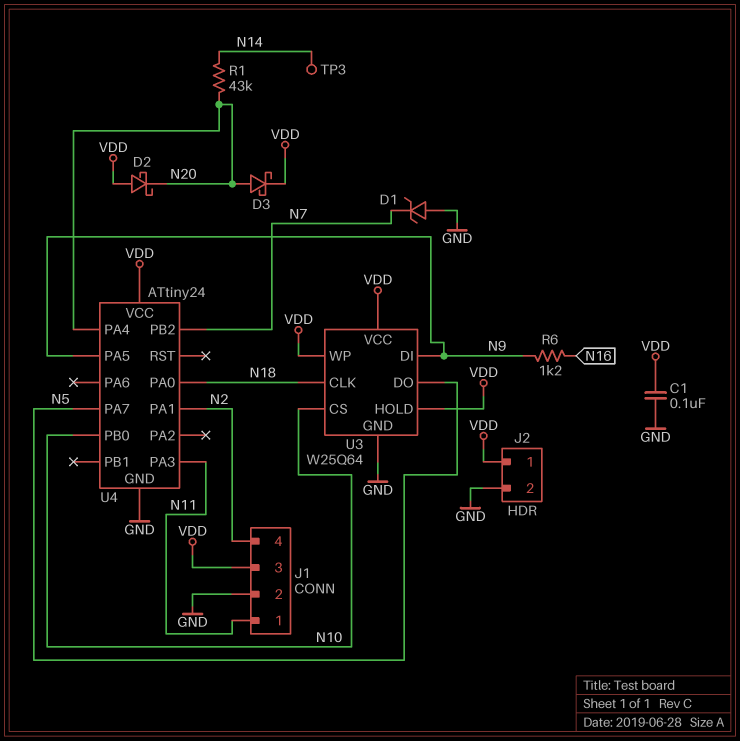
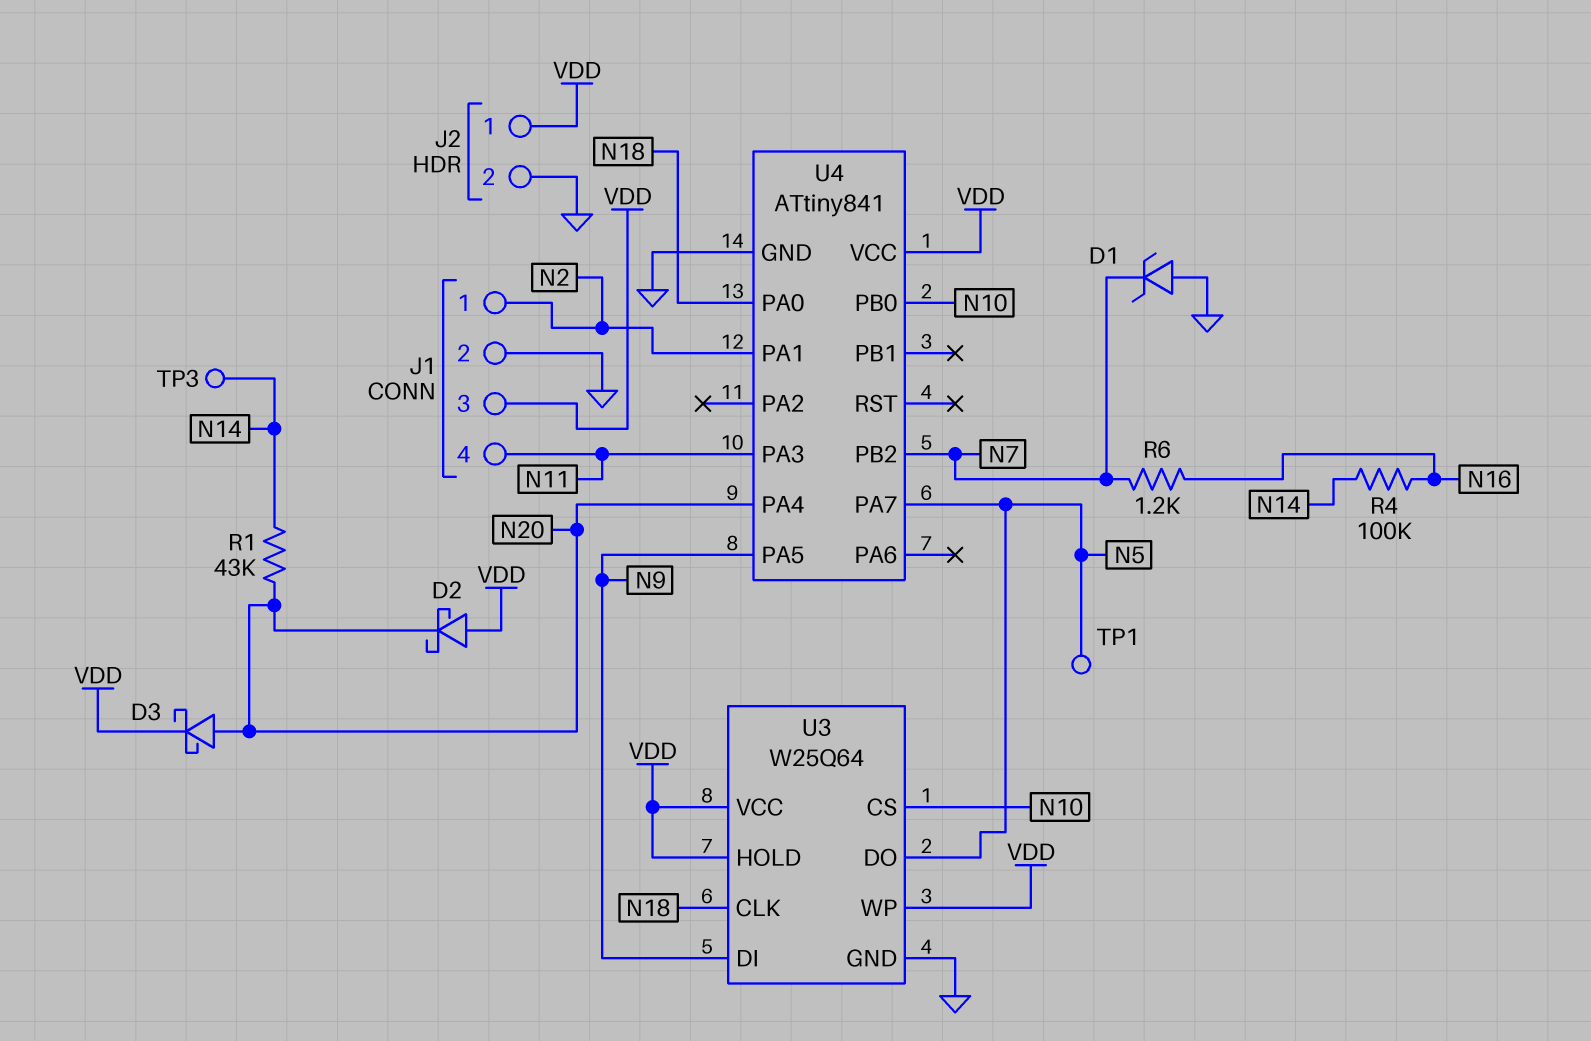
C1: 100nF (GND, VDD) -> none
J1 pin 1: N11 -> N2
J1 pin 4: N2 -> N11
R4: none -> 100k (N14, N16)
R6: 1.2k (N9, N16) -> 1.2k (N7, N16)
TP1: none -> test point (N5)
U4: ATtiny24 -> ATtiny841

